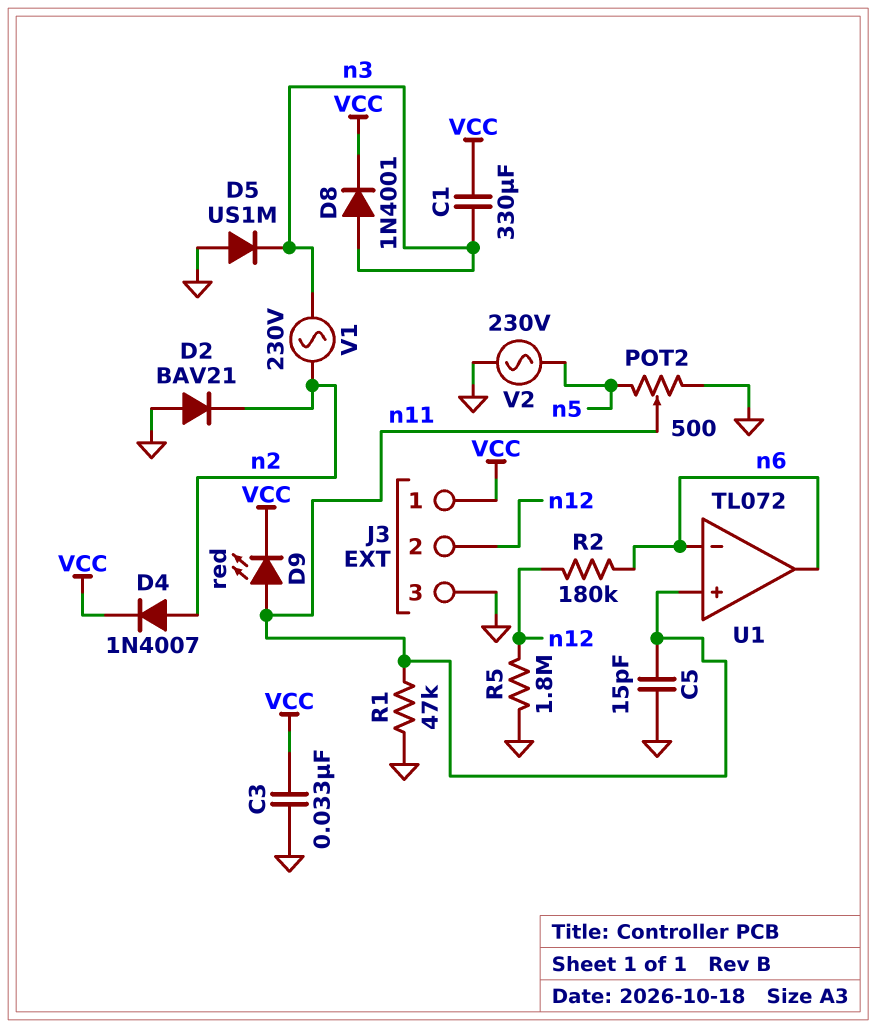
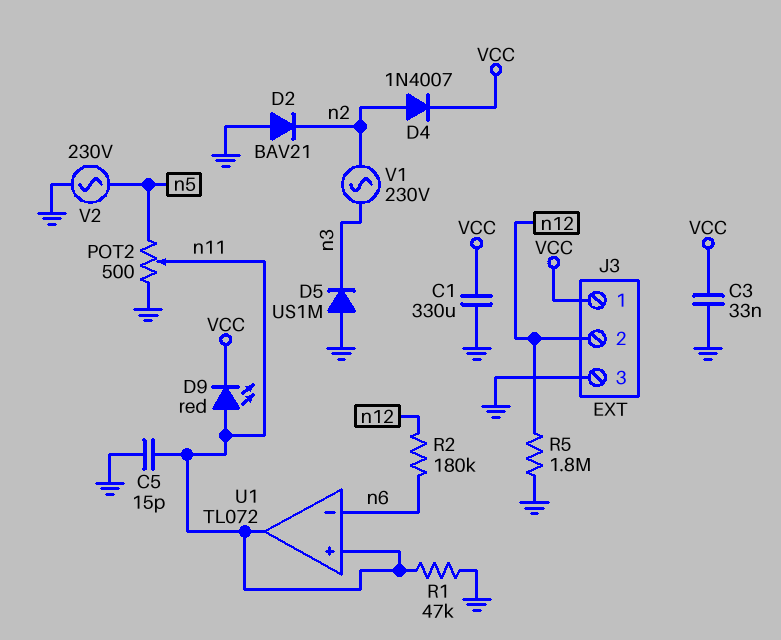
C1: 330uF (VCC, n3) -> 330uF (GND, VCC)
D8: diode 1N4001 (A n3, K VCC) -> none
U1 pin out: n6 -> n11

